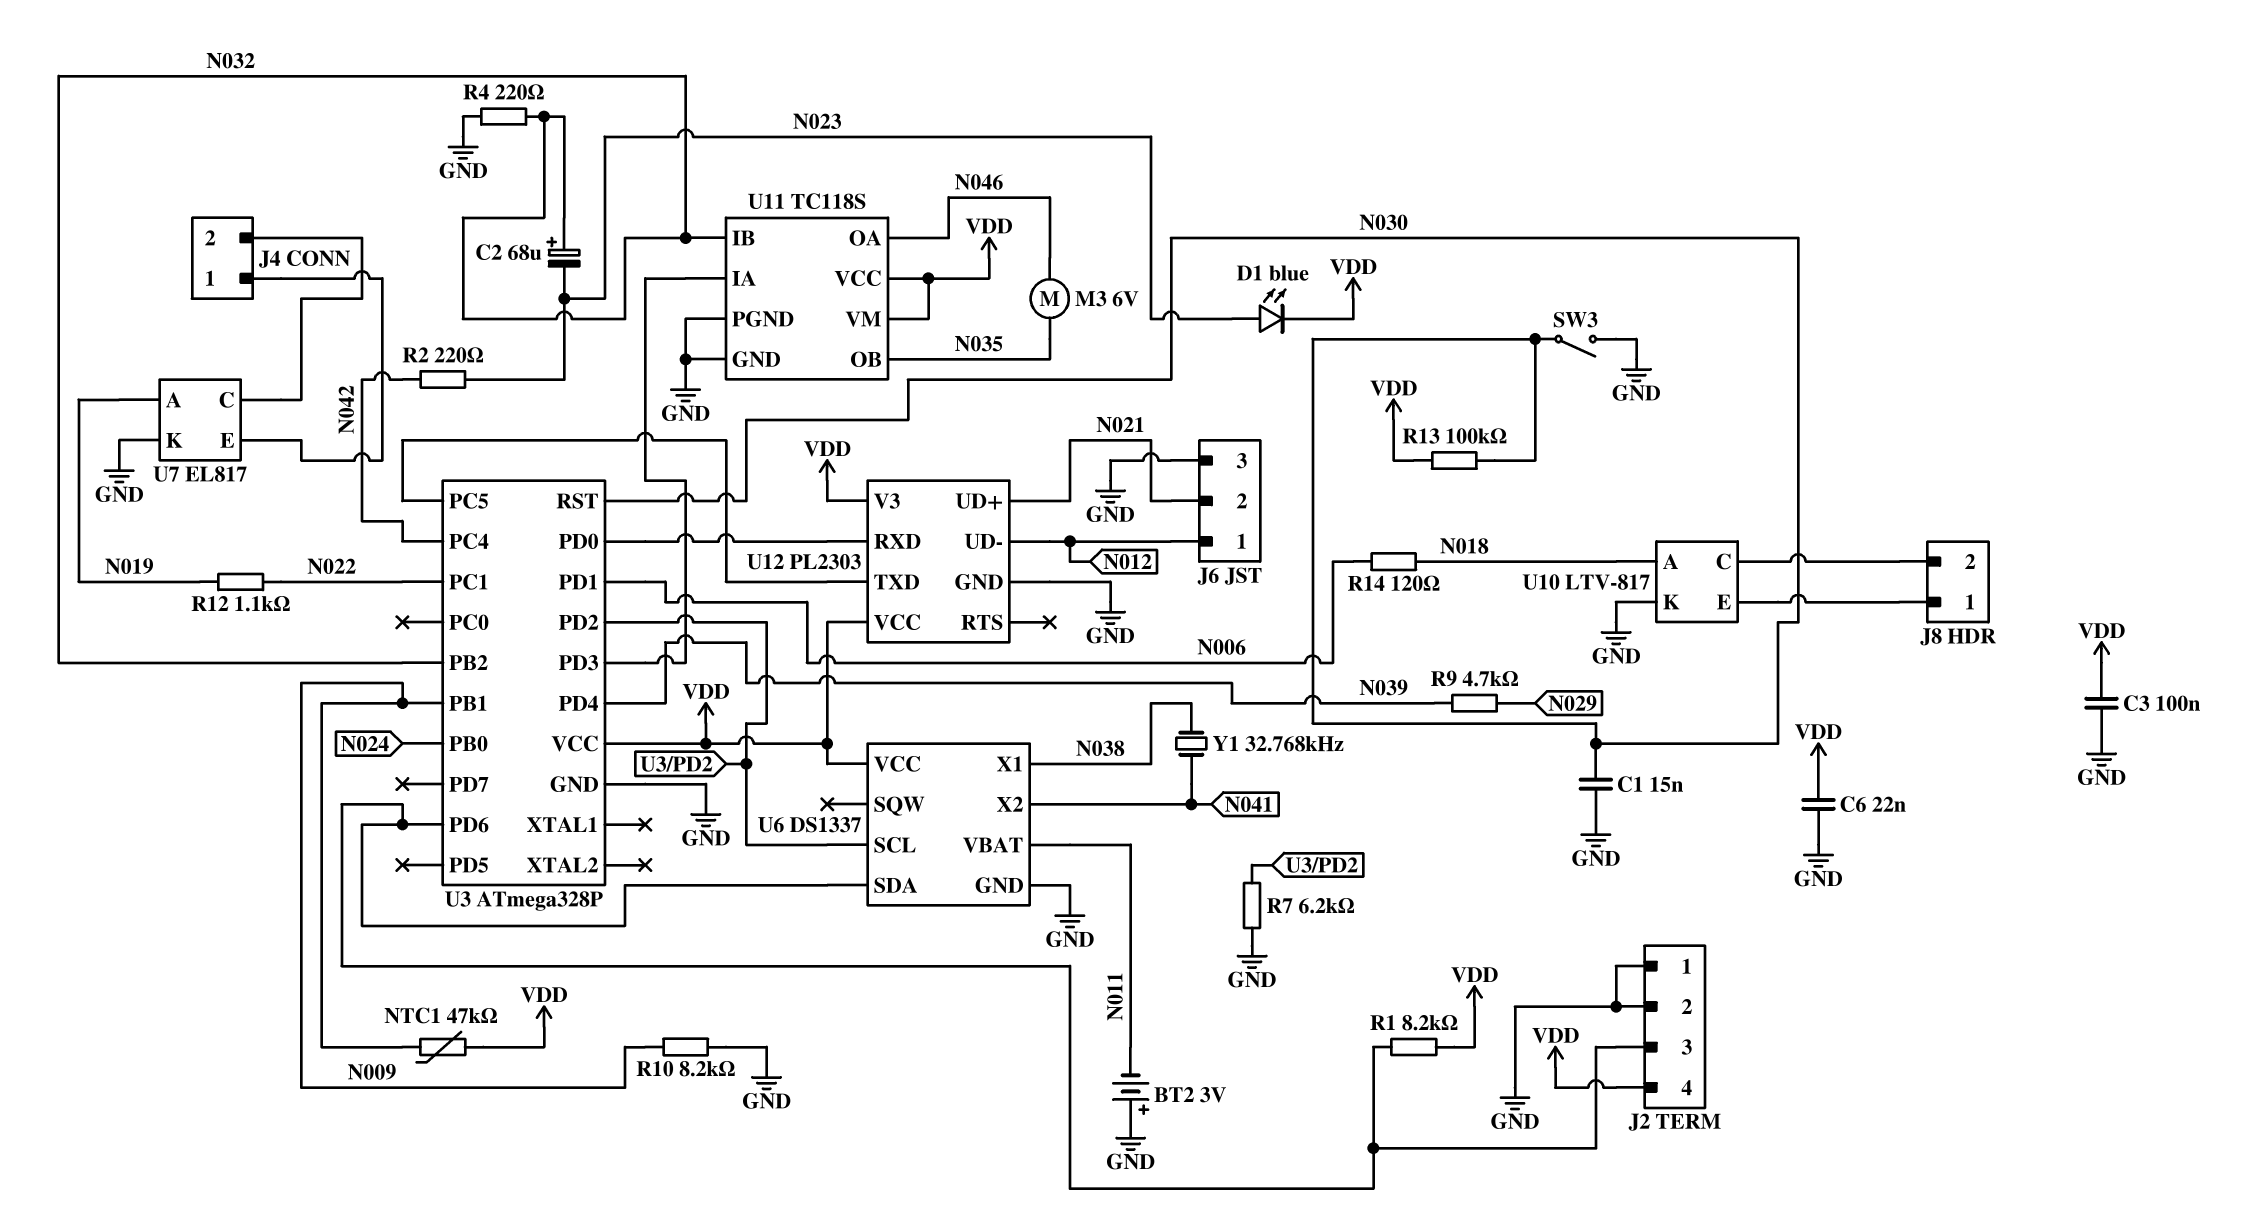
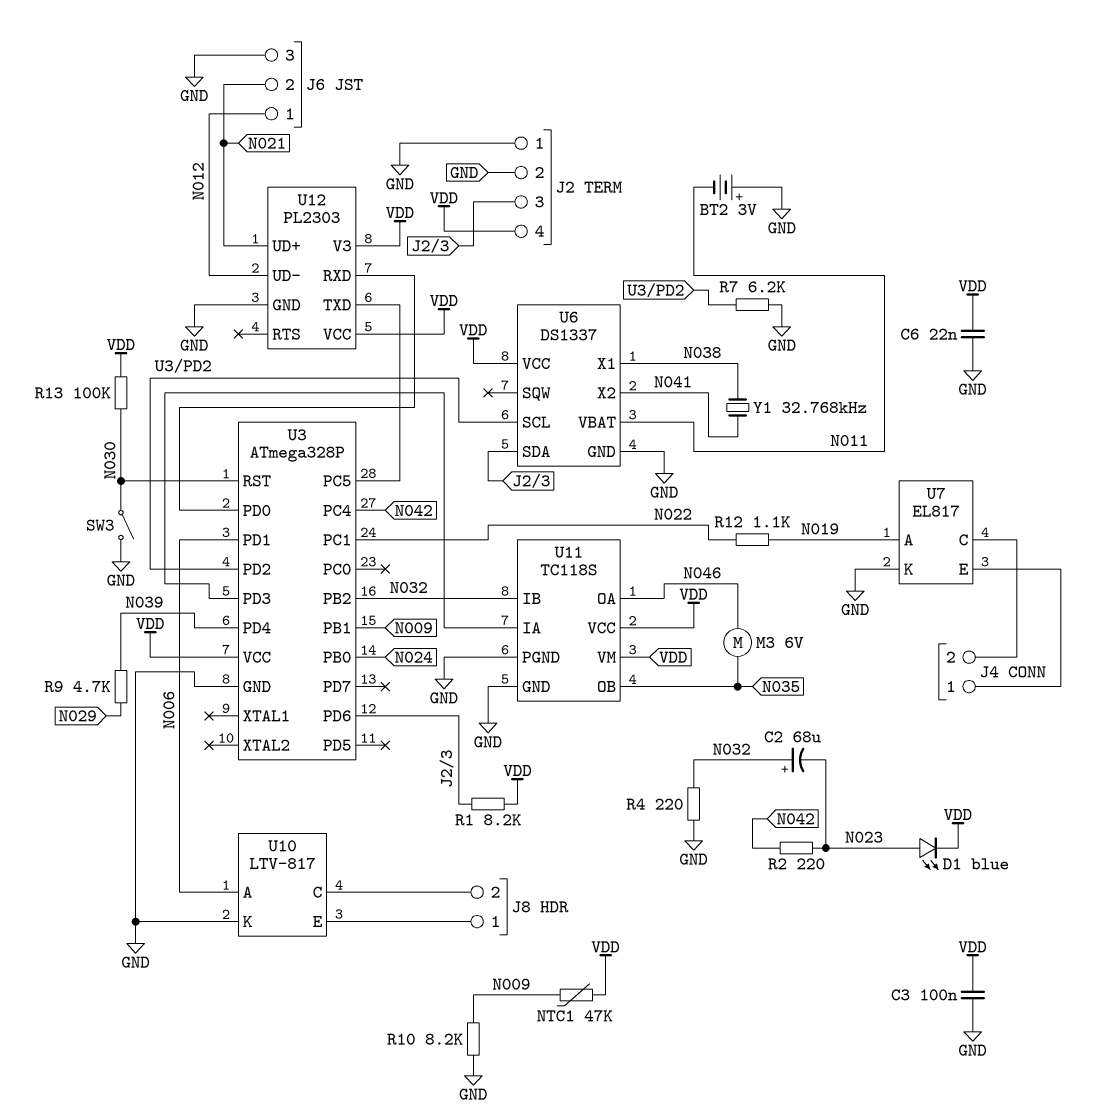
C1: 15nF (GND, N030) -> none
R14: 120 (N006, N018) -> none
U10 pin A: N018 -> N006

